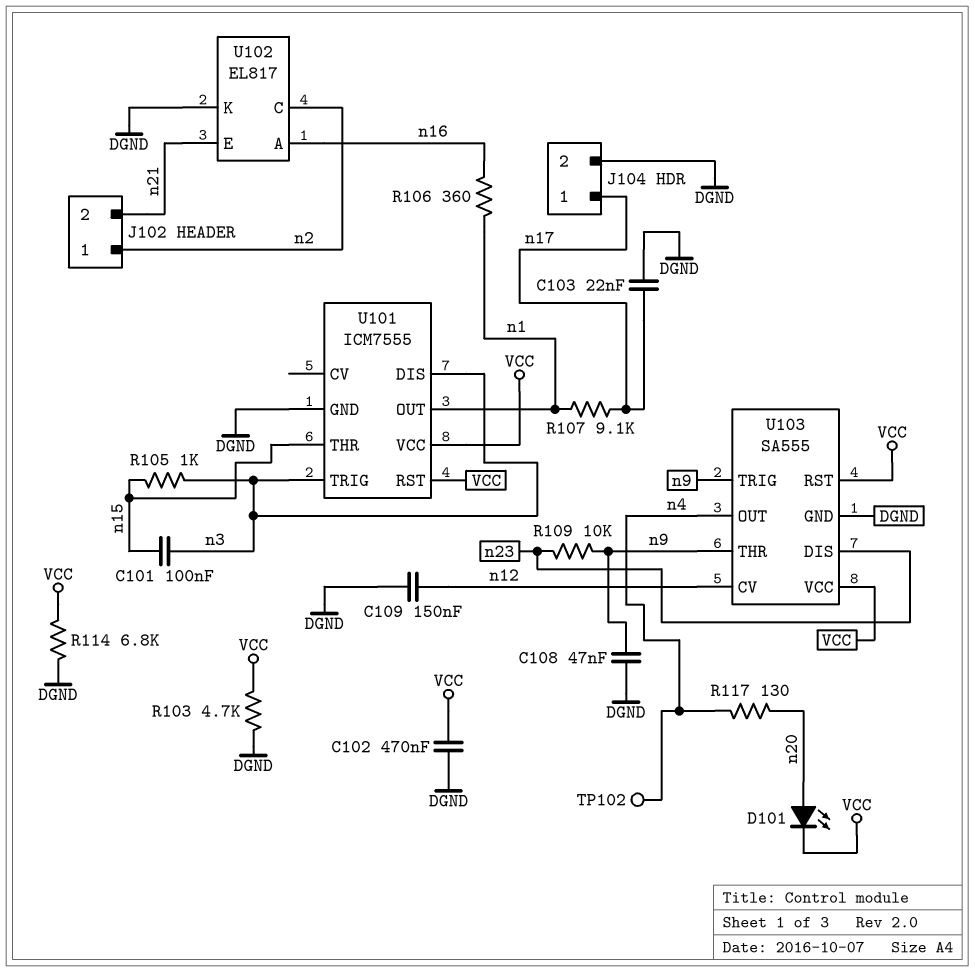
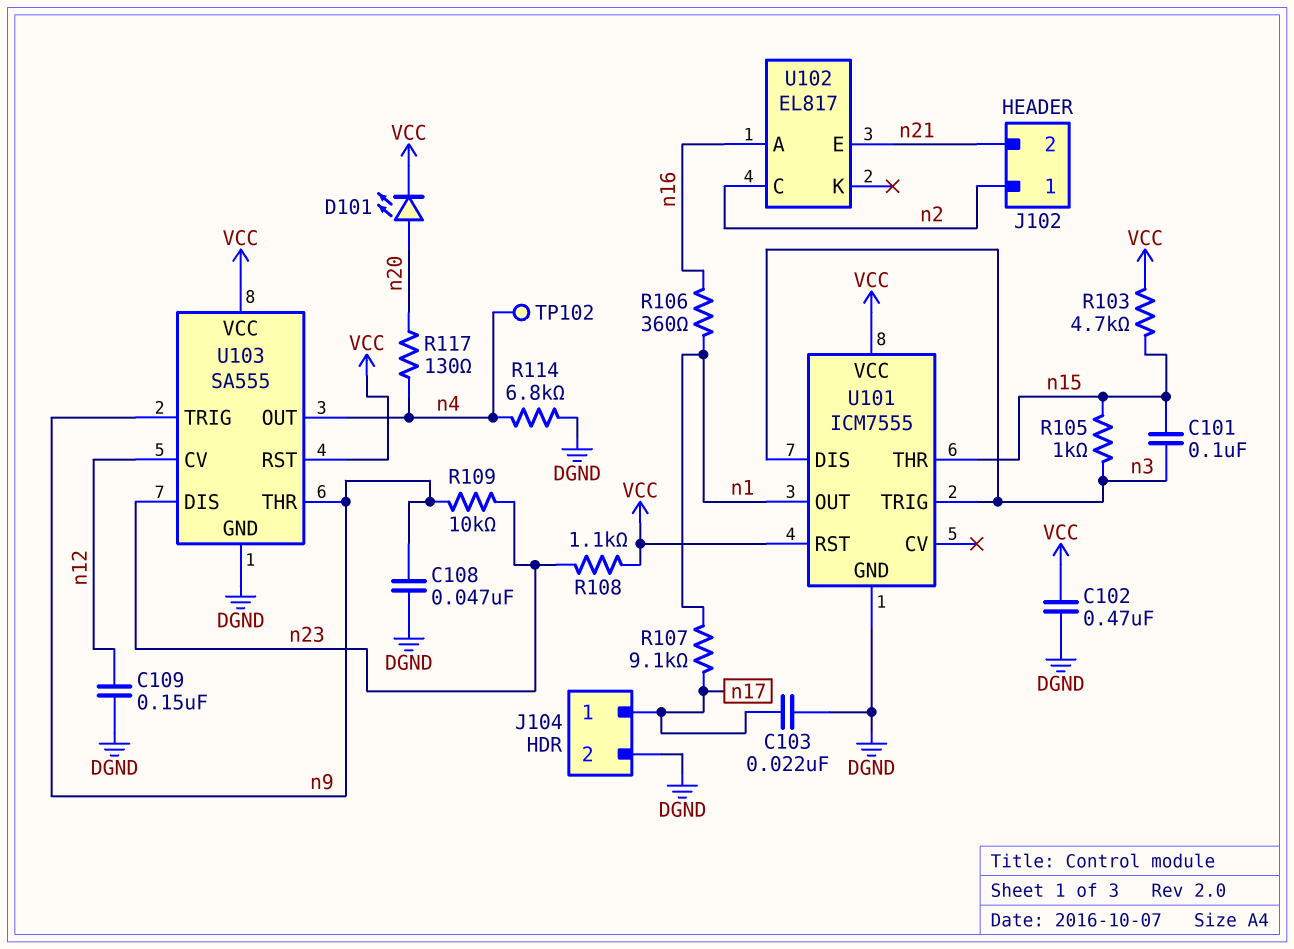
R103: 4.7k (DGND, VCC) -> 4.7k (VCC, n15)
R108: none -> 1.1k (VCC, n23)
R114: 6.8k (DGND, VCC) -> 6.8k (DGND, n4)
U102 pin K: DGND -> none

